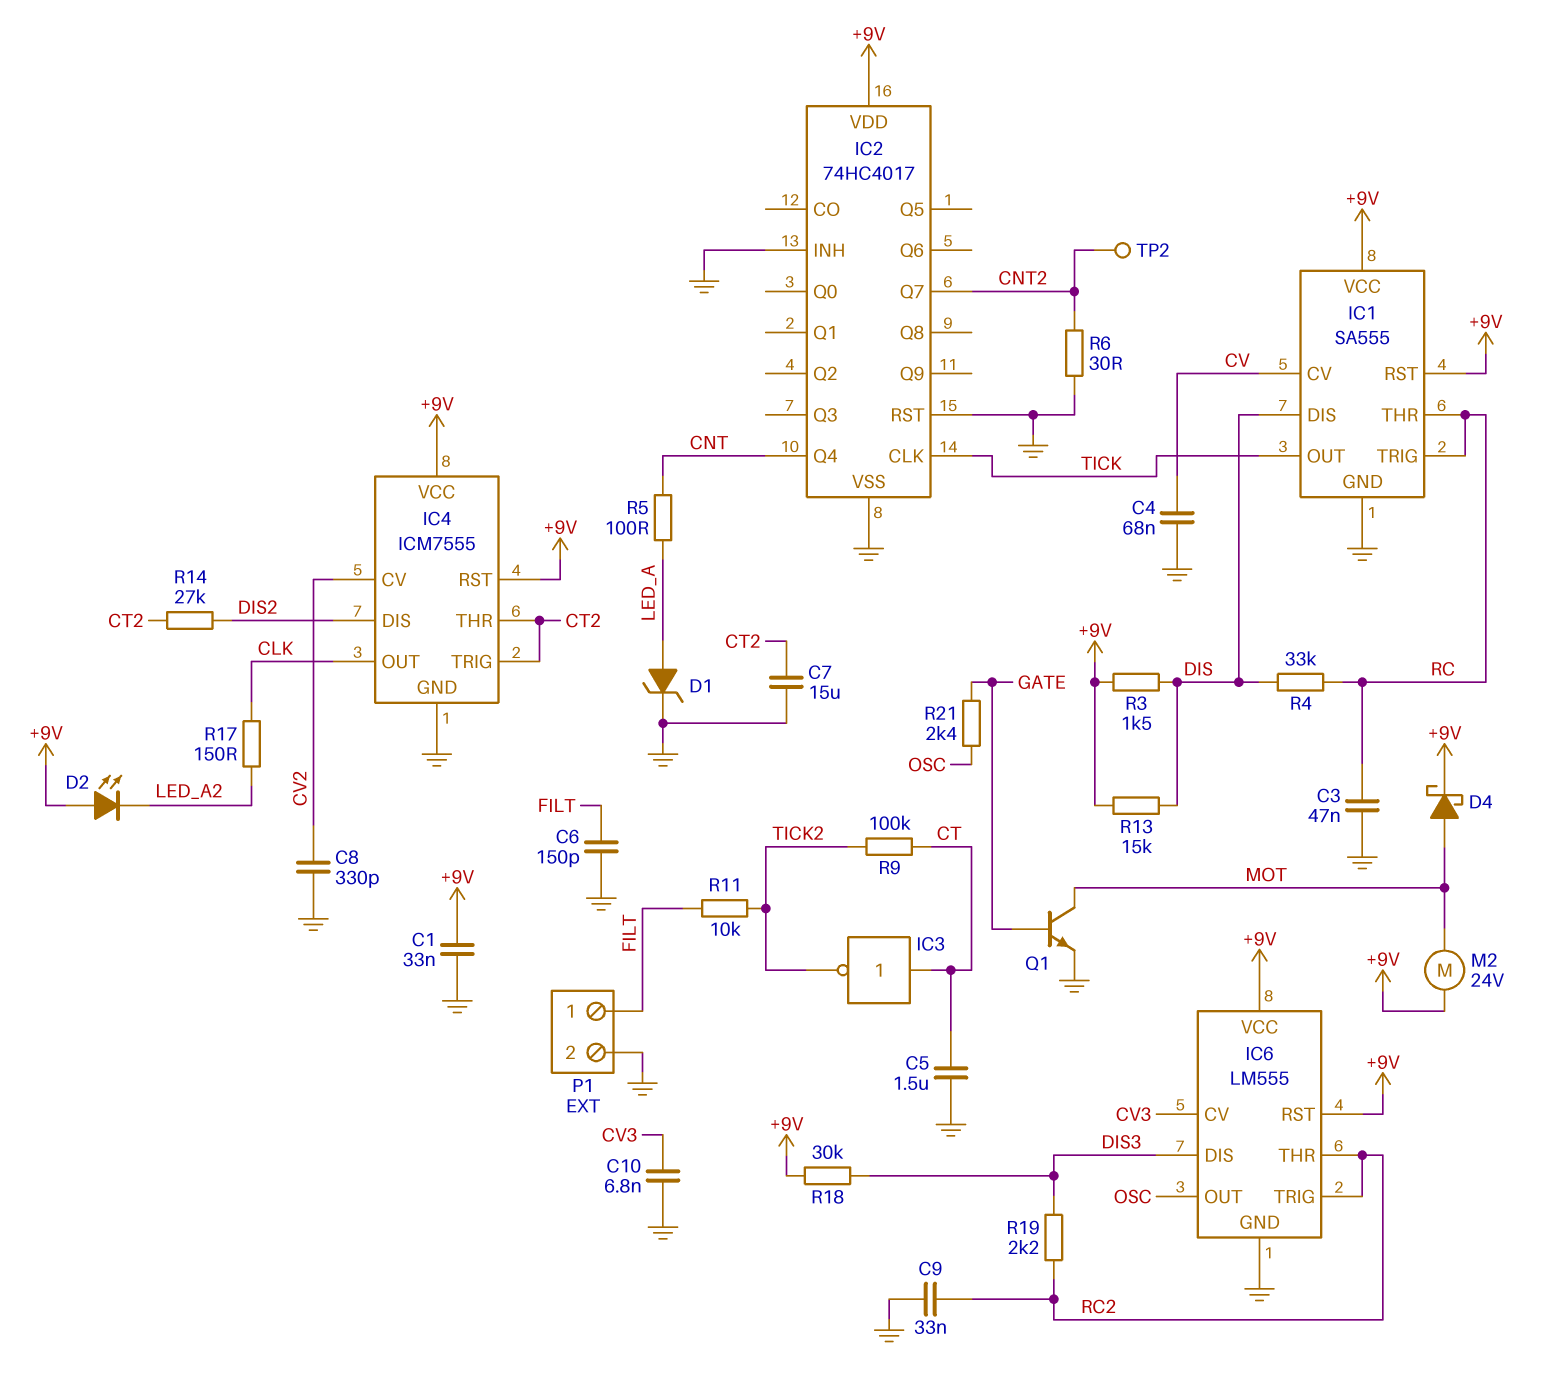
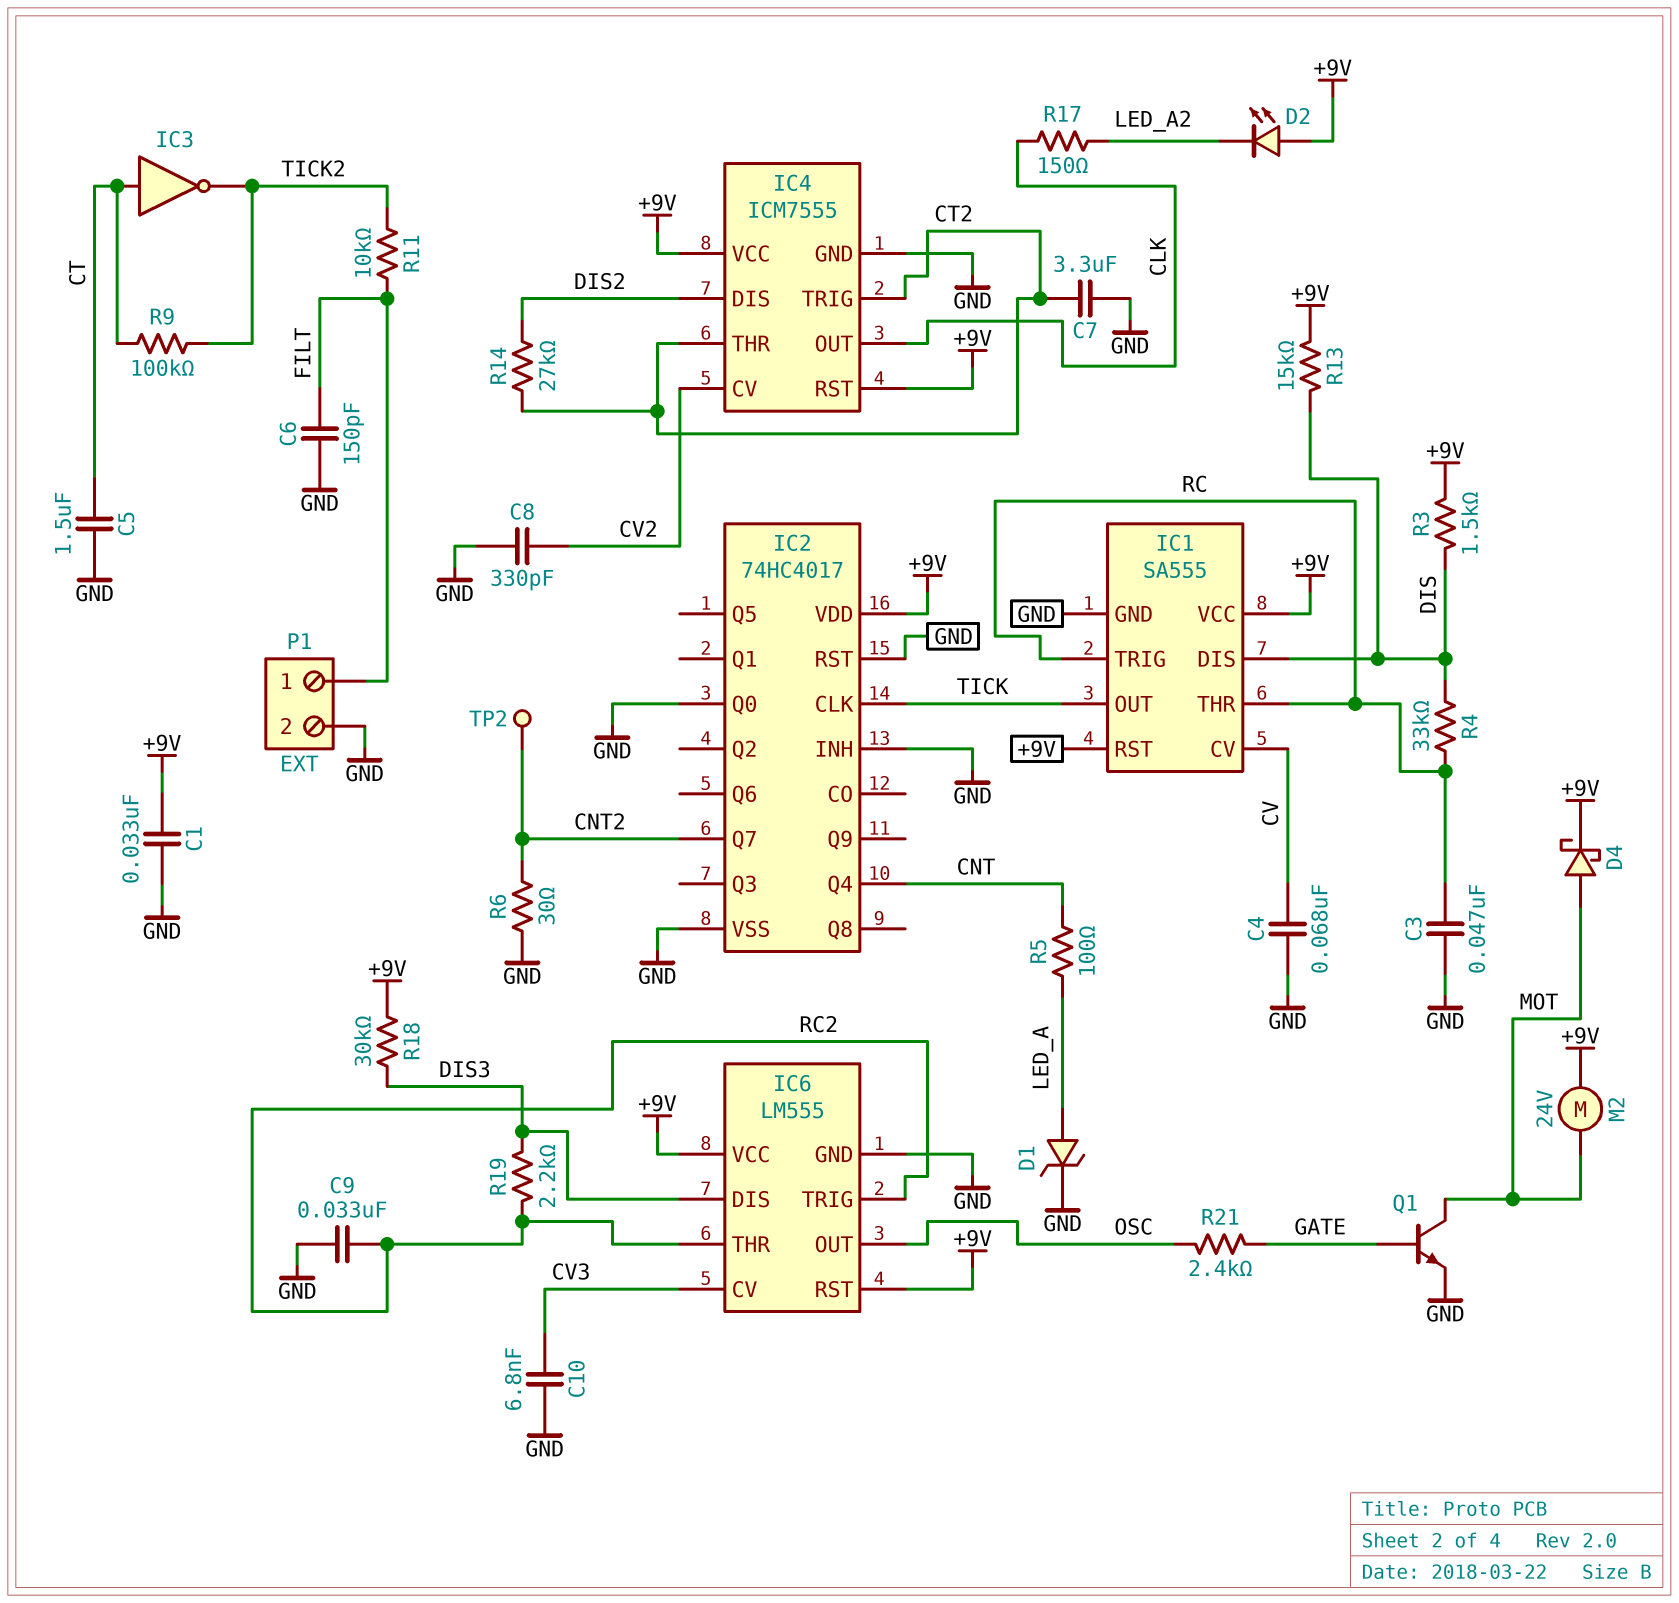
C7: 15uF (CT2, GND) -> 3.3uF (CT2, GND)
IC2 pin Q0: none -> GND

